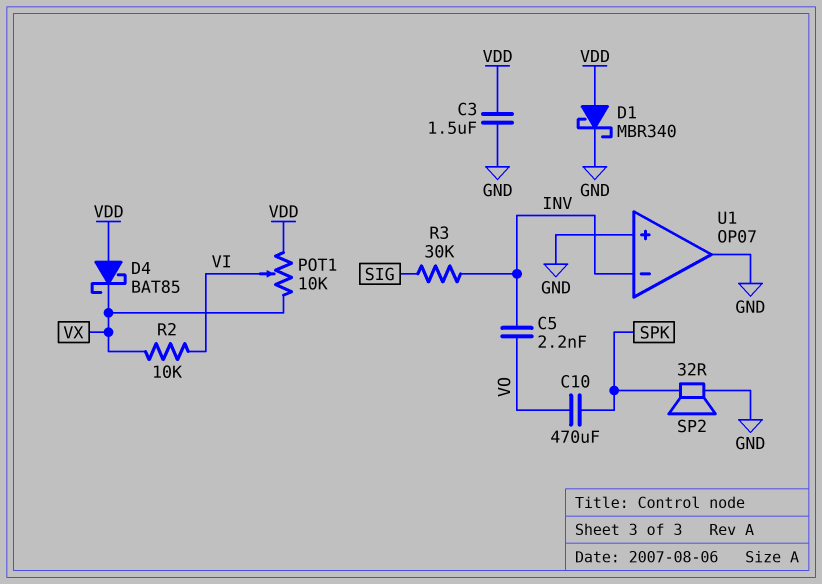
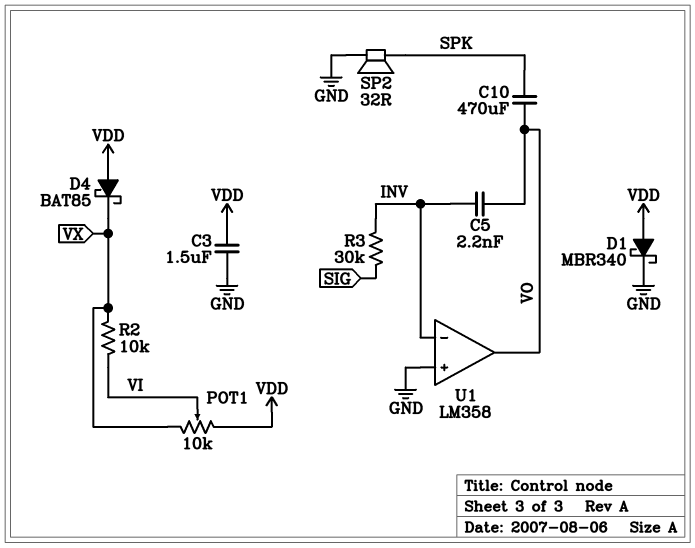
U1: OP07 -> LM358
U1 pin out: GND -> VO

